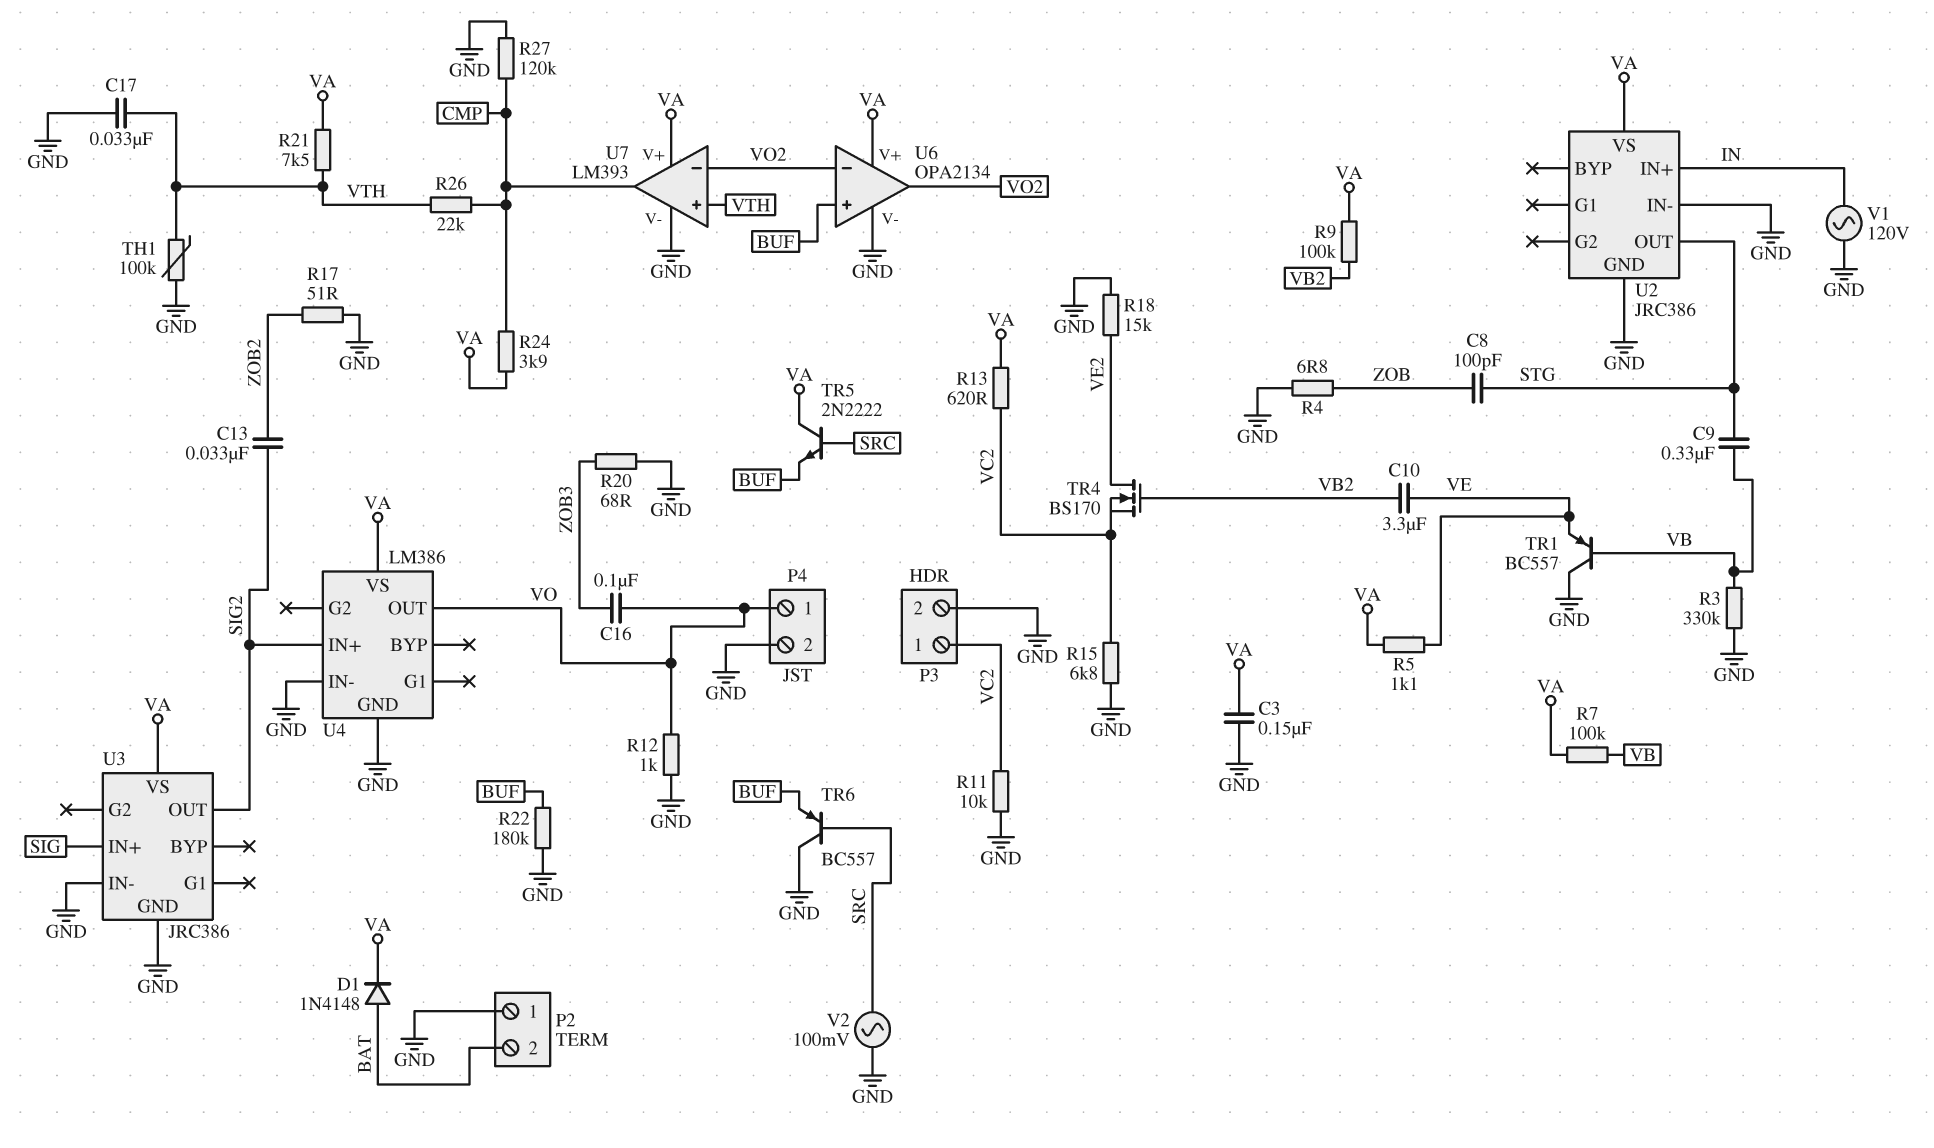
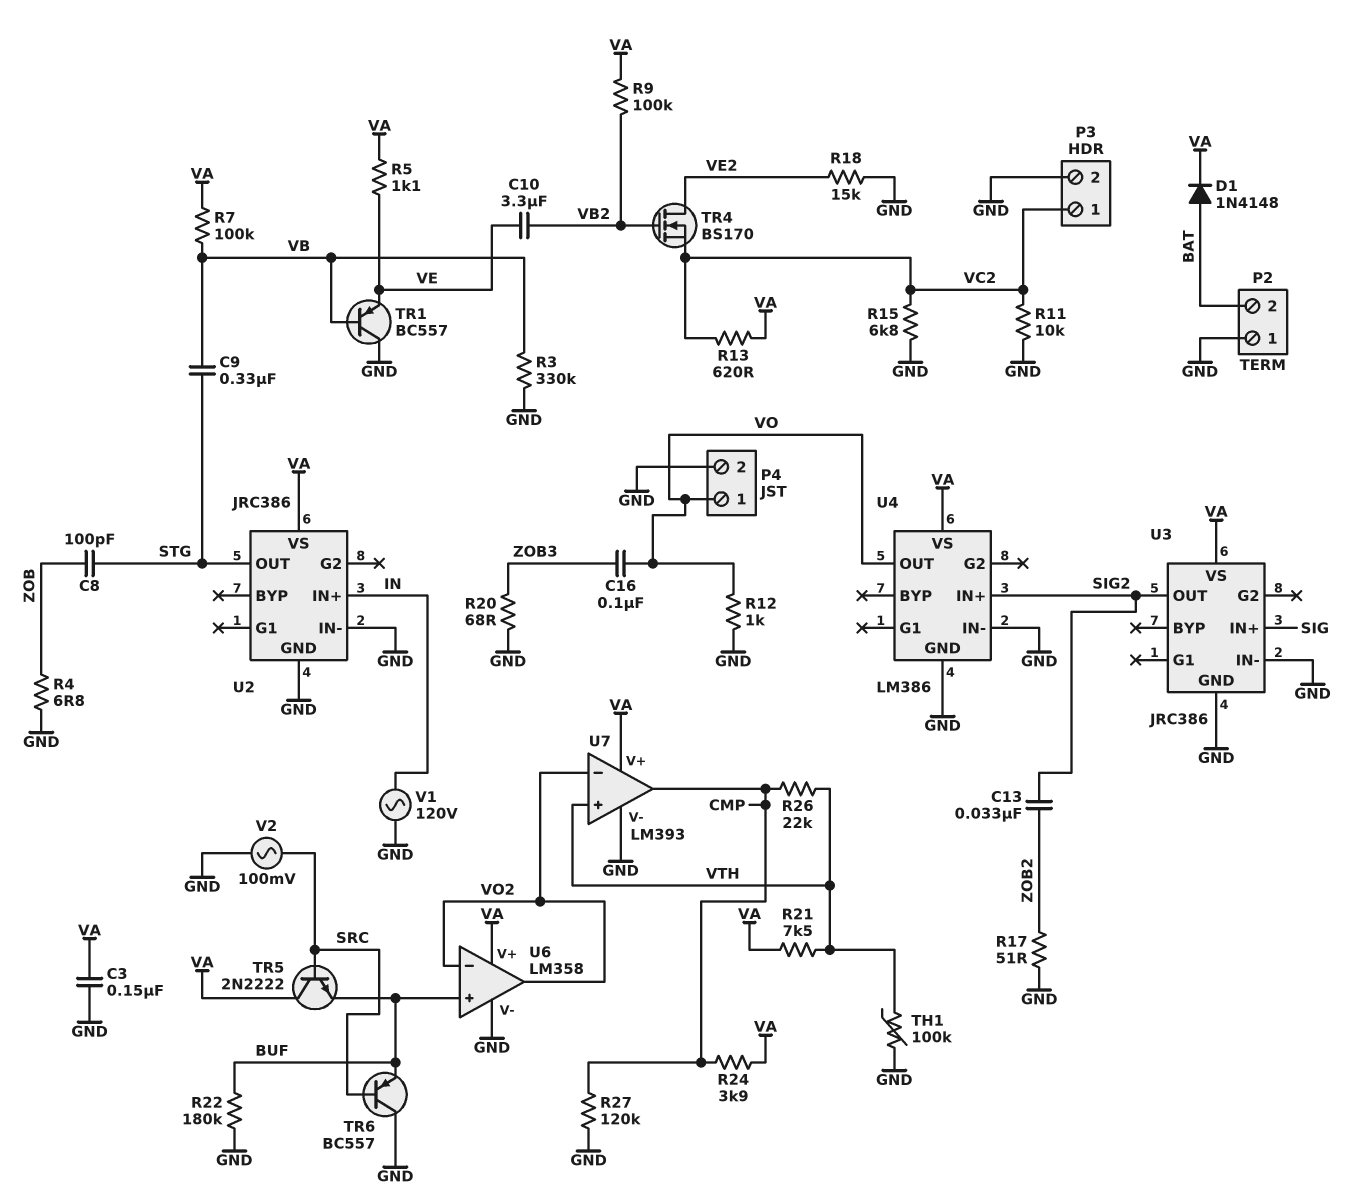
C17: 33nF (GND, VTH) -> none
U6: OPA2134 -> LM358

